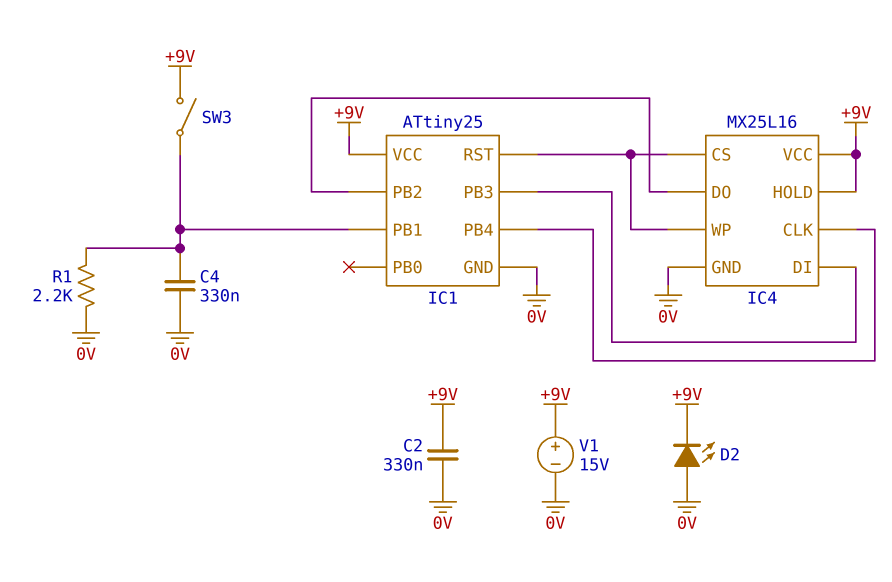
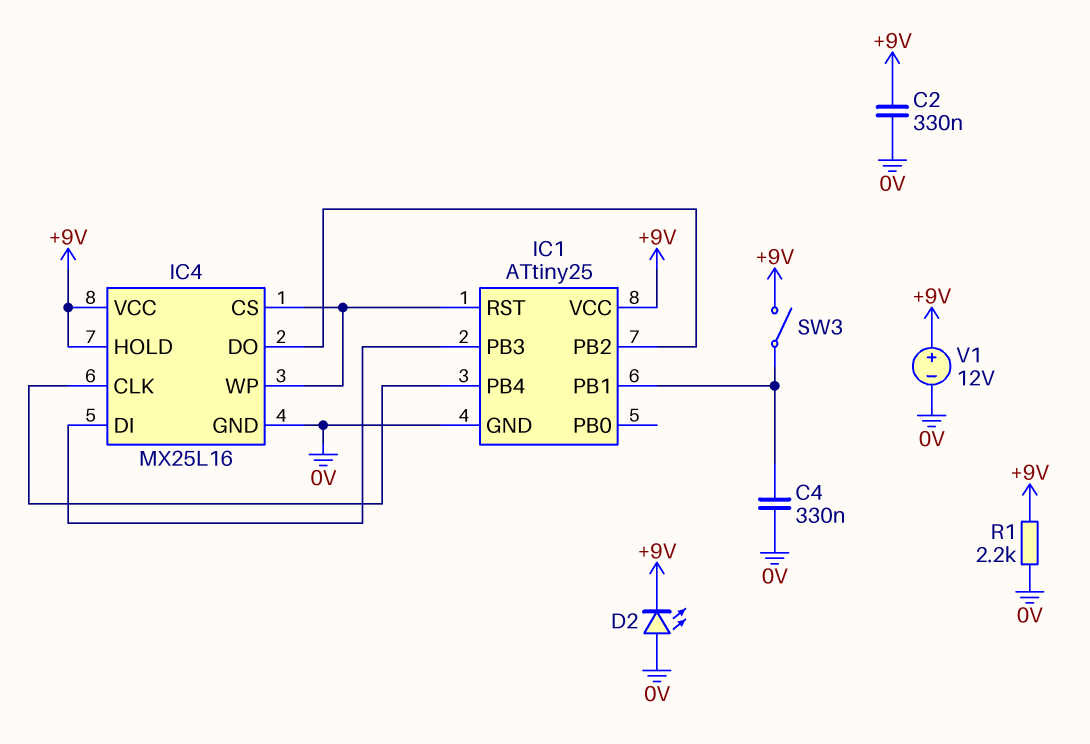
R1: 2.2k (0V, IC1/PB1) -> 2.2k (+9V, 0V)
V1: 15V (plus +9V, minus 0V) -> 12V (plus +9V, minus 0V)

